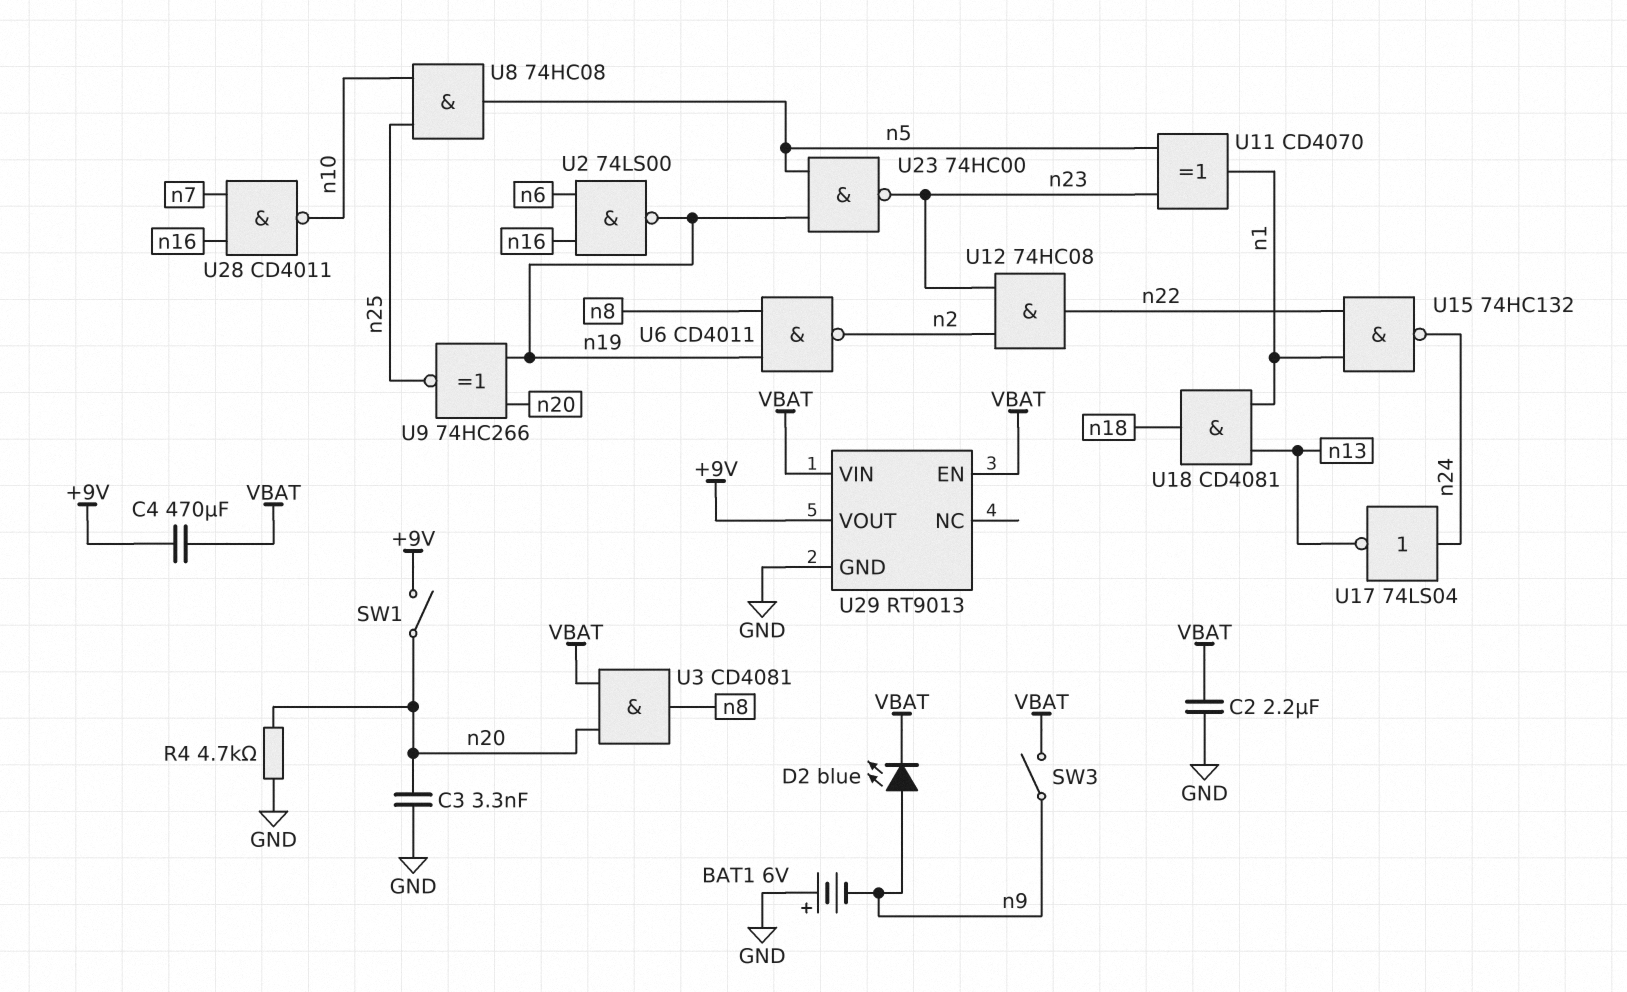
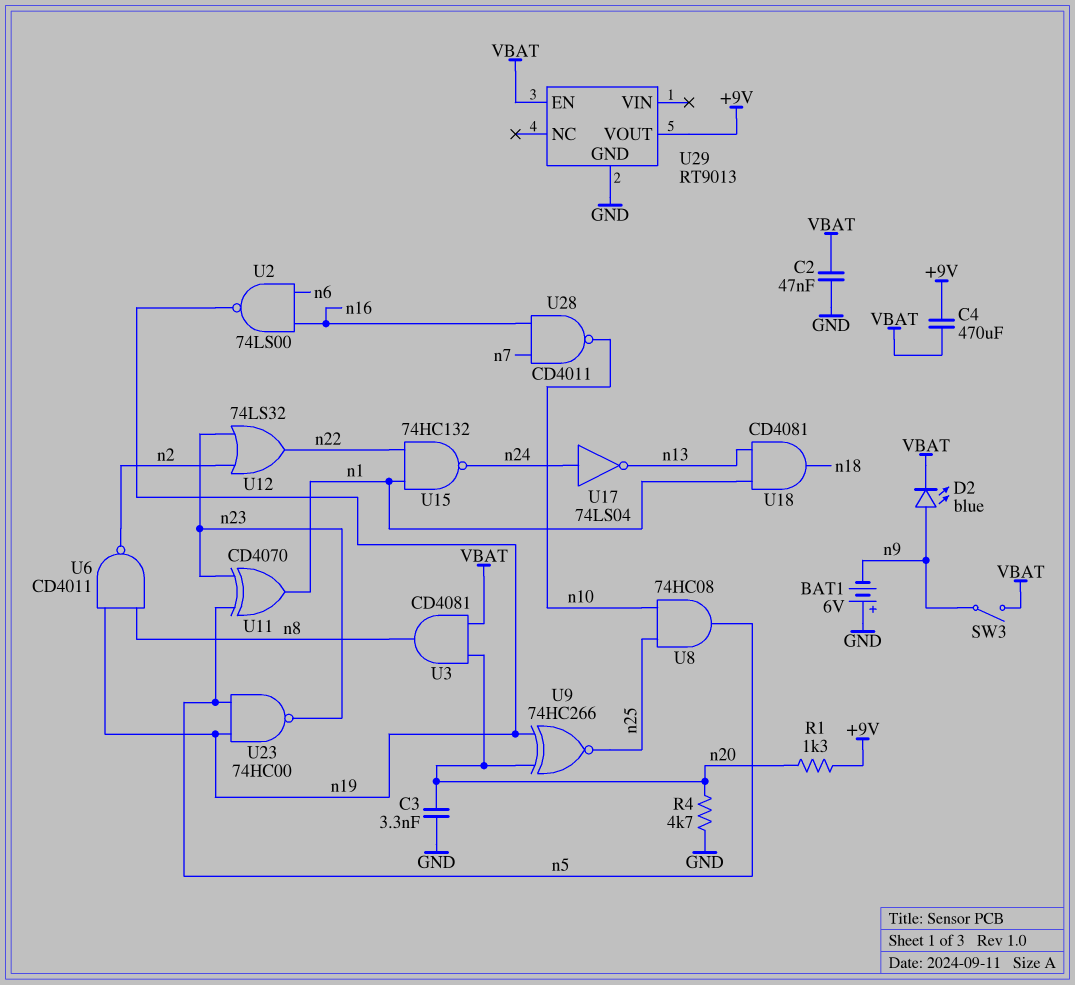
C2: 2.2uF (GND, VBAT) -> 47nF (GND, VBAT)
R1: none -> 1.3k (+9V, n20)
SW1: switch (+9V, n20) -> none
U12: AND 74HC08 (in n2, in n23, out n22) -> OR 74LS32 (in n2, in n23, out n22)
U29 pin VIN: VBAT -> none

